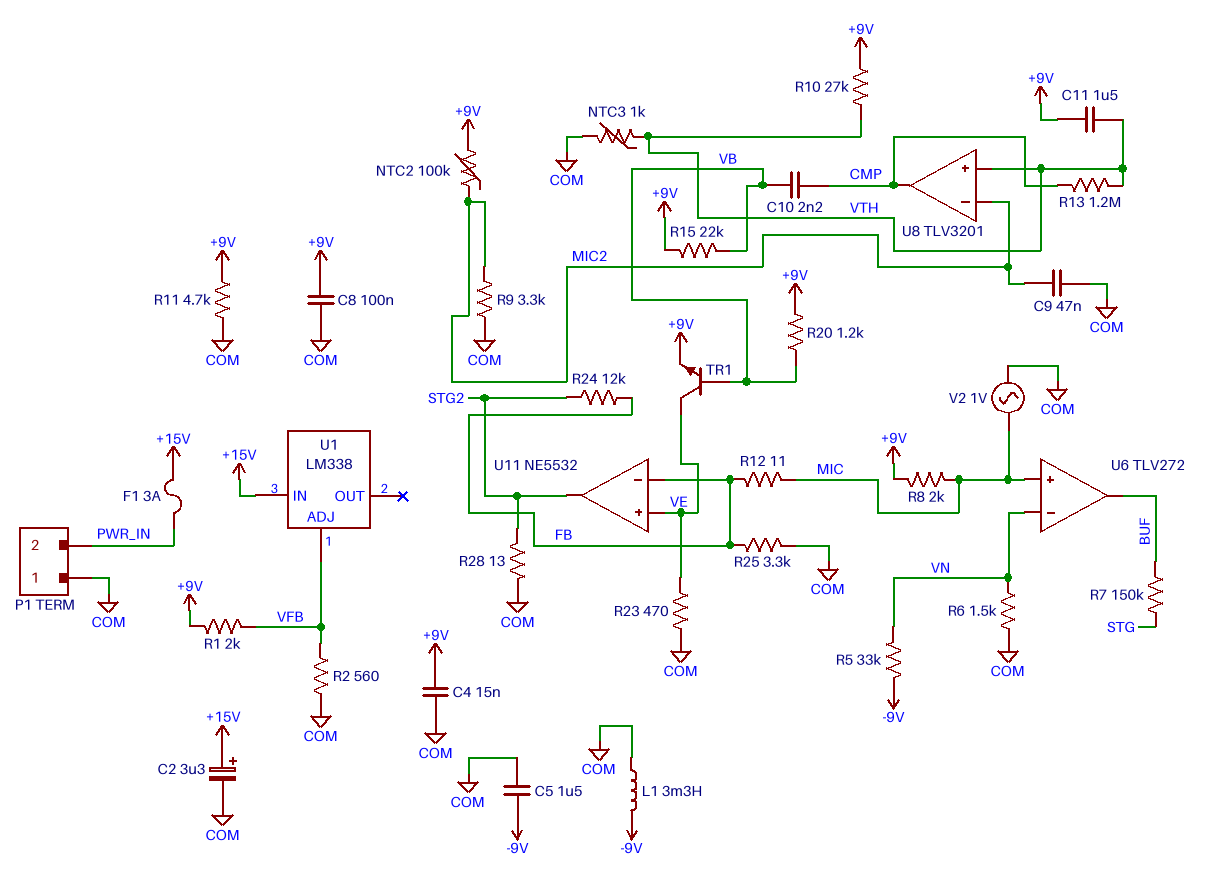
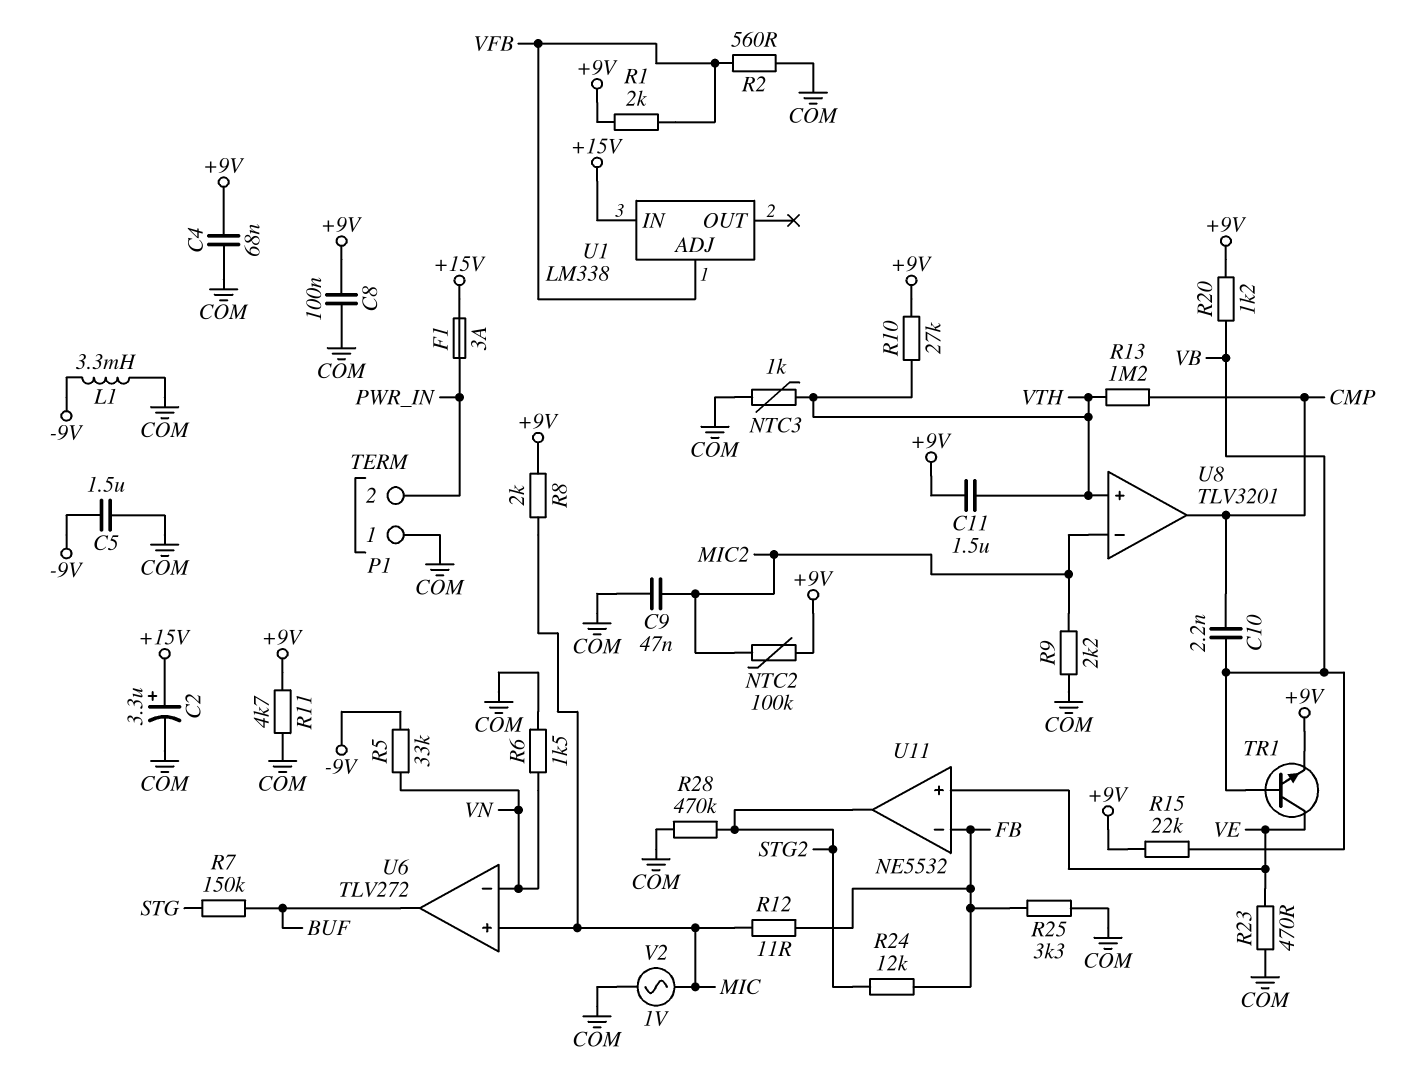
C4: 15nF (+9V, COM) -> 68nF (+9V, COM)
R9: 3.3k (COM, MIC2) -> 2.2k (COM, MIC2)
R28: 13 (COM, STG2) -> 470k (COM, STG2)

